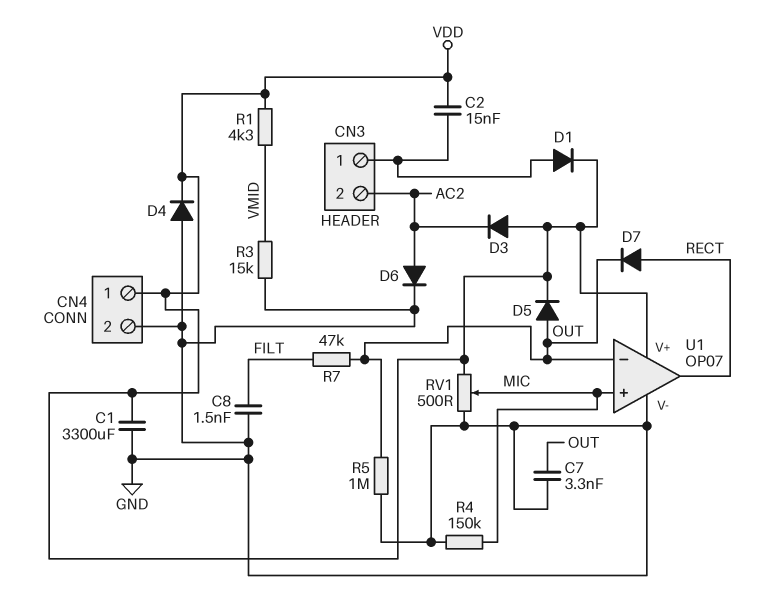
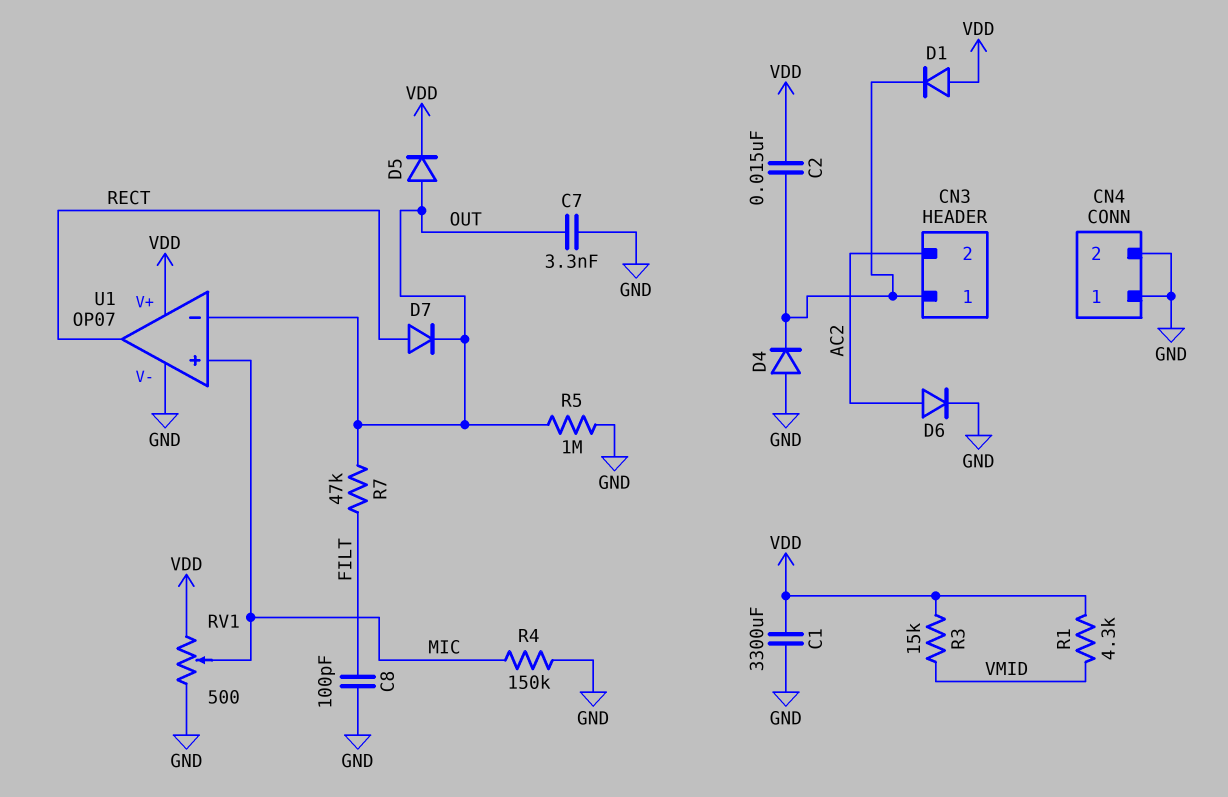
C8: 1.5nF (FILT, GND) -> 100pF (FILT, GND)
CN4 pin 1: VDD -> GND
D1: diode (A CN3/1, K VDD) -> diode (A VDD, K CN3/1)
D3: diode (A VDD, K AC2) -> none
D4: diode (A GND, K VDD) -> diode (A GND, K CN3/1)
R3: 15k (GND, VMID) -> 15k (VDD, VMID)

